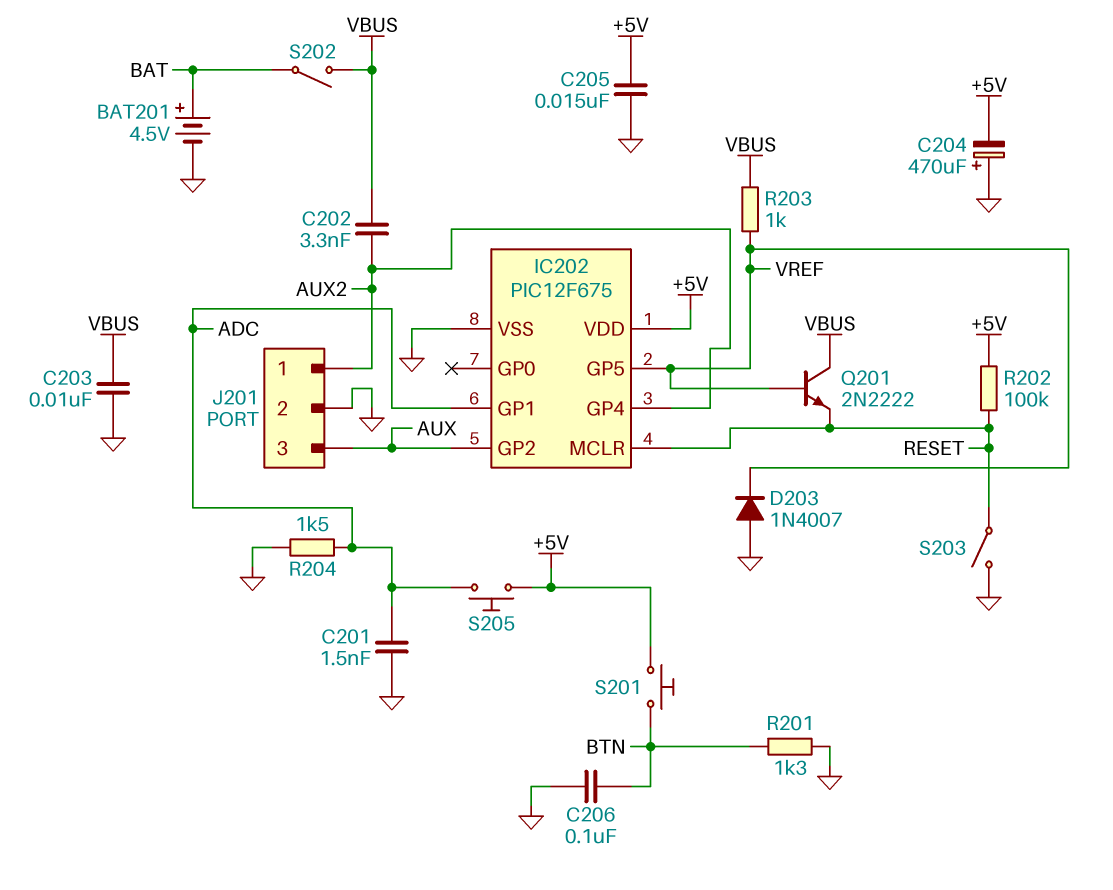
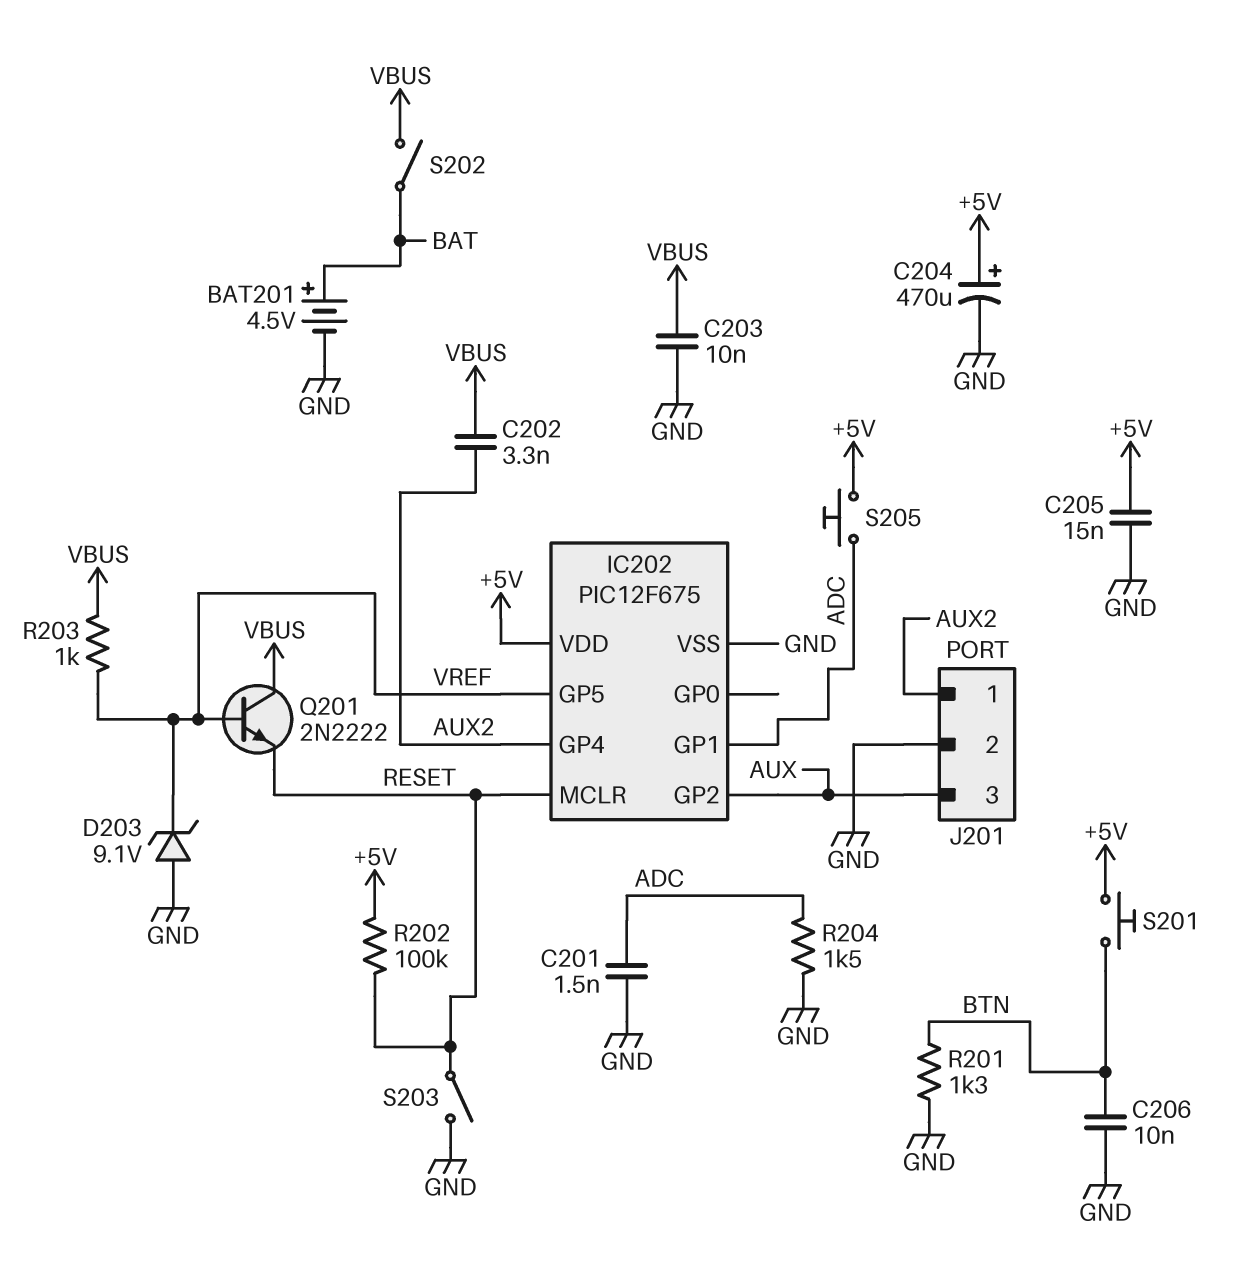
C204: 470uF (plus GND, minus +5V) -> 470uF (plus +5V, minus GND)
C206: 100nF (BTN, GND) -> 10nF (BTN, GND)
D203: diode 1N4007 (A GND, K VREF) -> zener 9.1V (A GND, K VREF)

